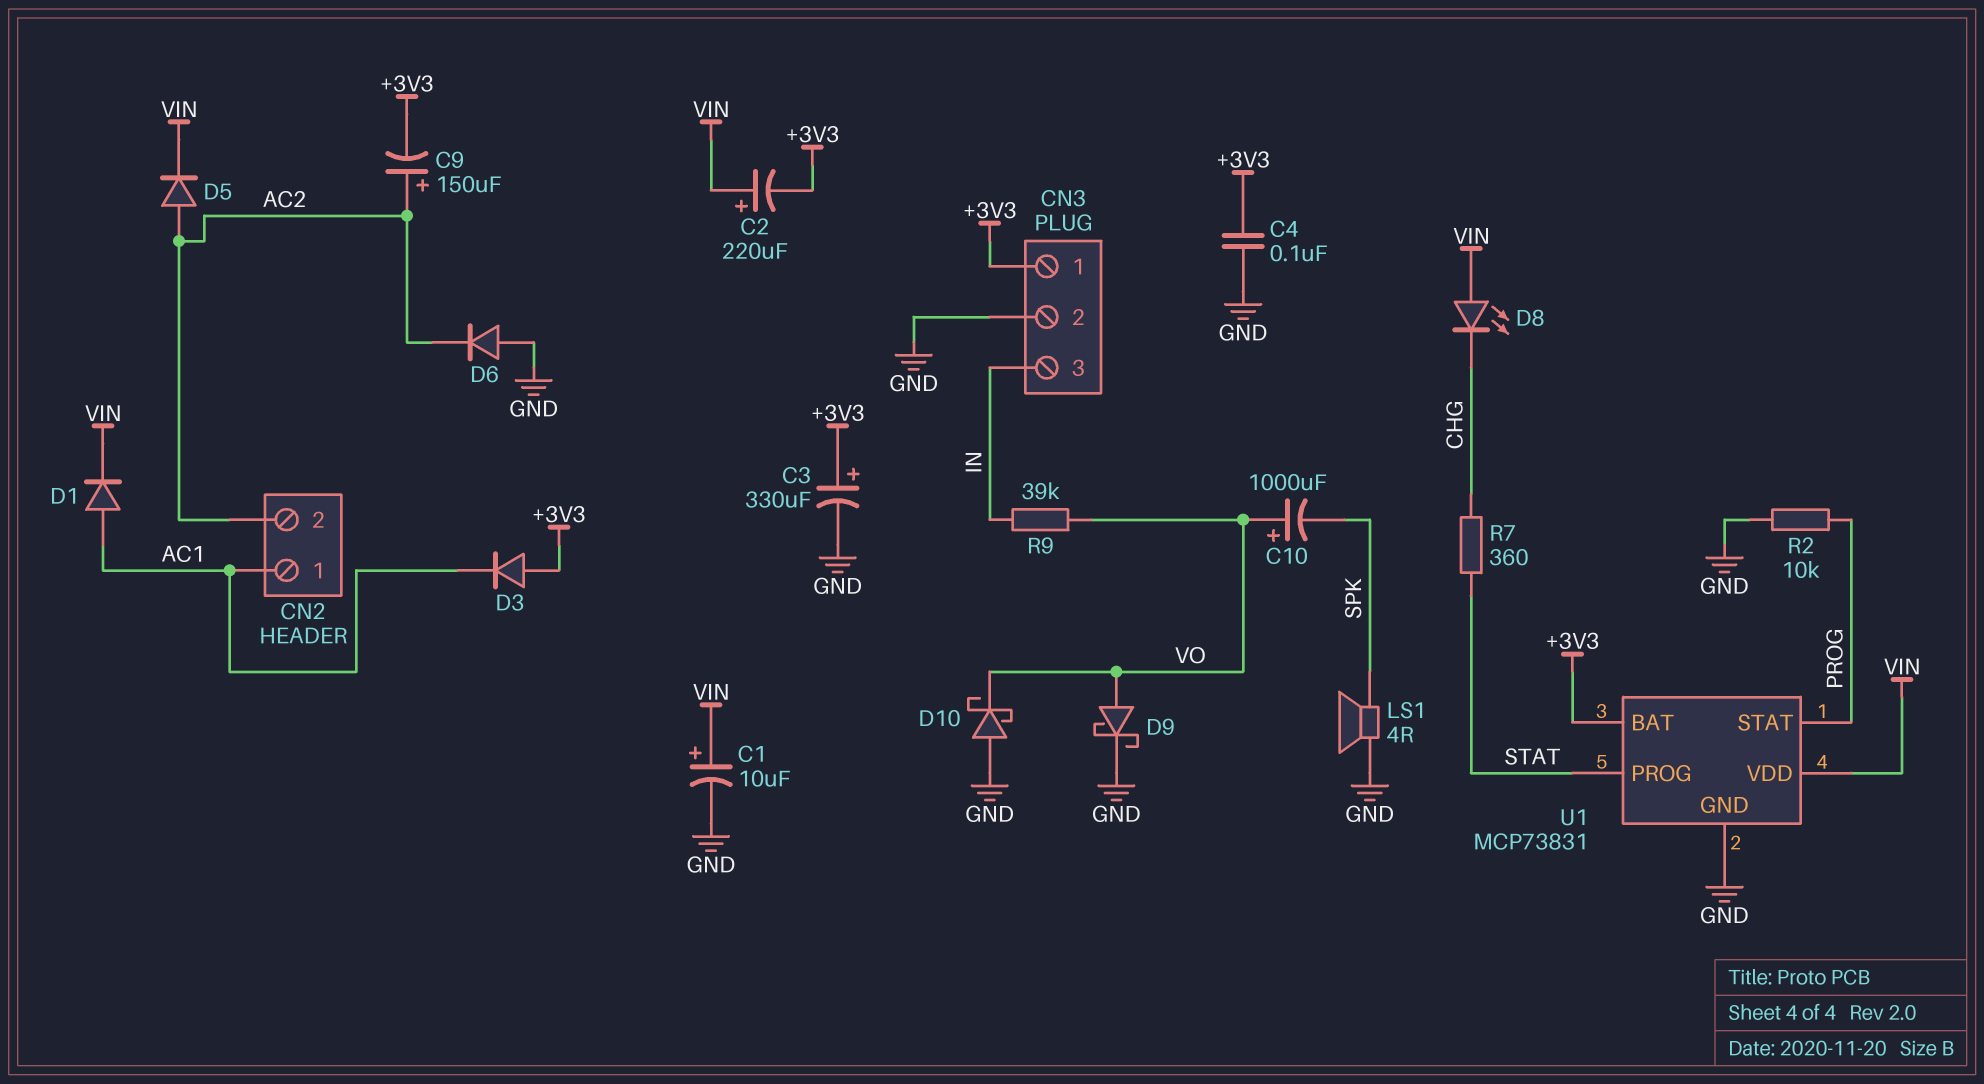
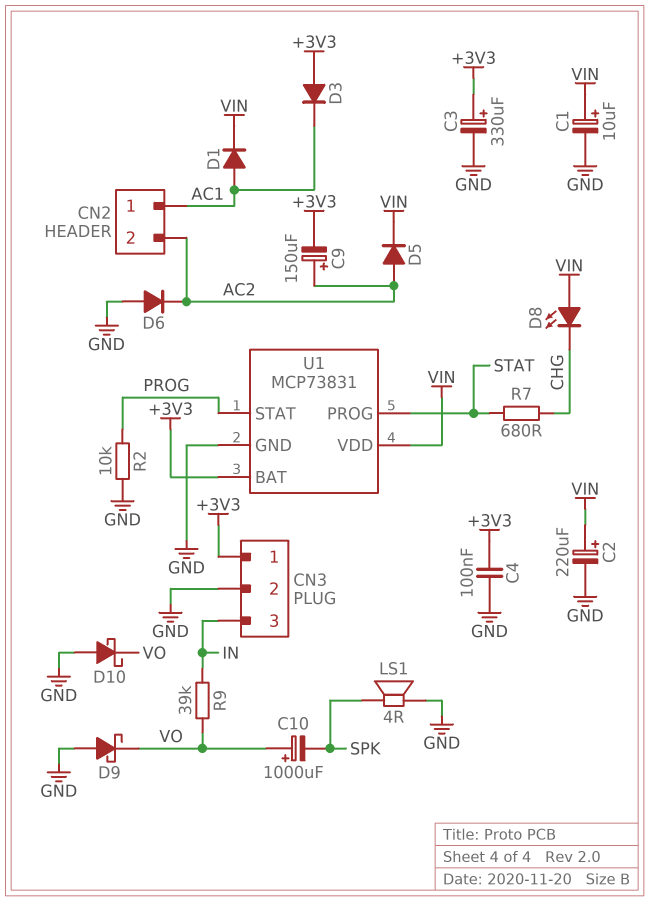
C2: 220uF (plus VIN, minus +3V3) -> 220uF (plus VIN, minus GND)
D9: schottky (A VO, K GND) -> schottky (A GND, K VO)
R7: 360 (CHG, STAT) -> 680 (CHG, STAT)

